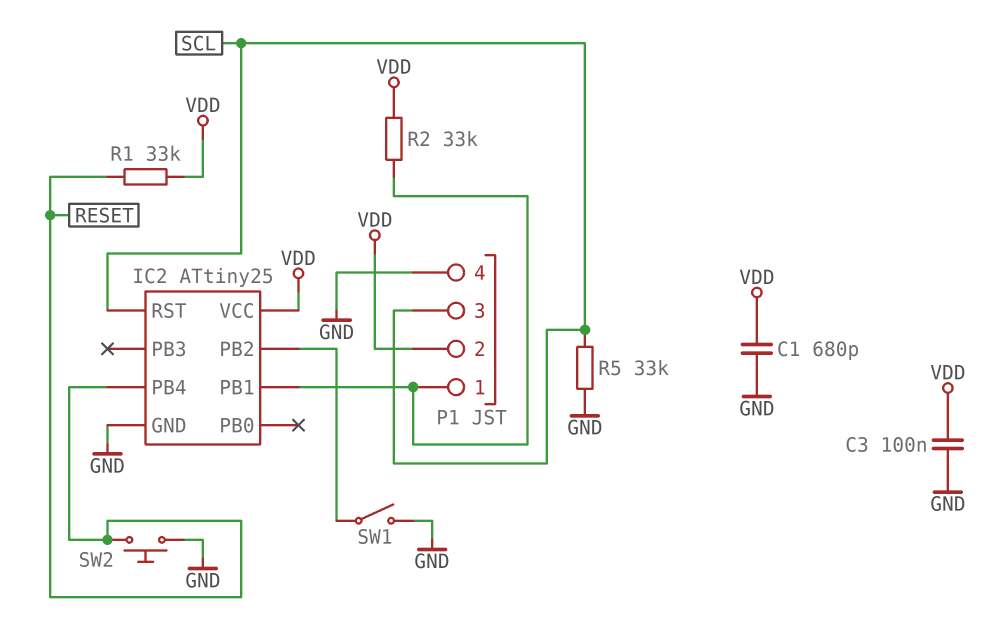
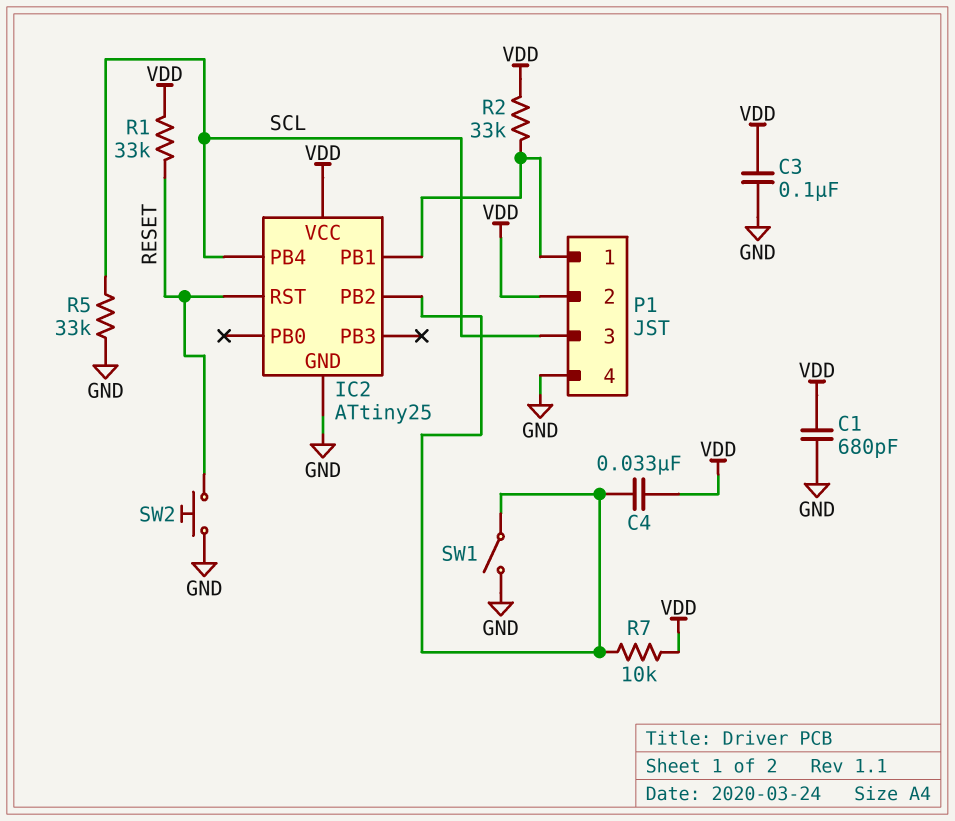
C4: none -> 33nF (IC2/PB2, VDD)
IC2 pin PB4: RESET -> SCL
IC2 pin RST: SCL -> RESET
R7: none -> 10k (IC2/PB2, VDD)

